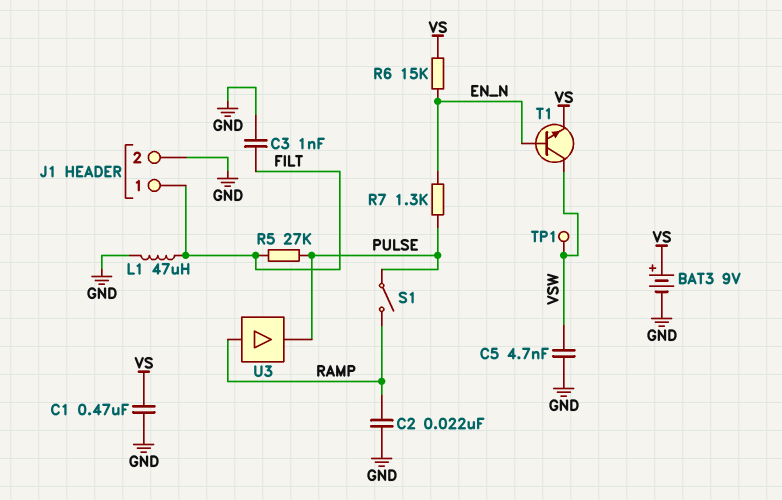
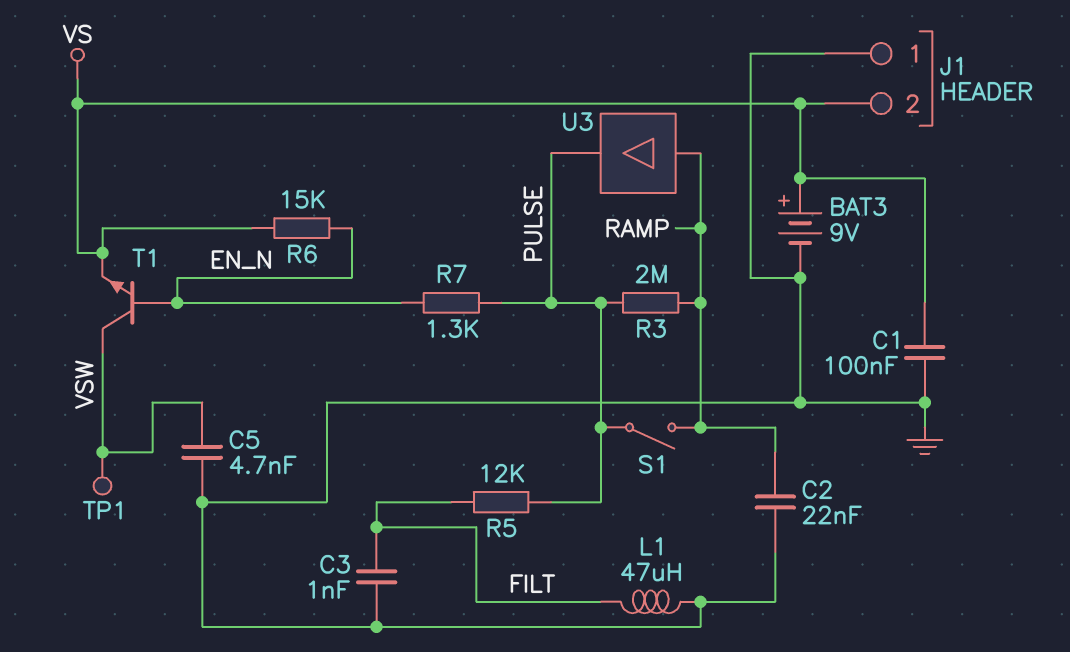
C1: 470nF (GND, VS) -> 100nF (GND, VS)
J1 pin 1: FILT -> GND
J1 pin 2: GND -> VS
R3: none -> 2M (PULSE, RAMP)
R5: 27k (FILT, PULSE) -> 12k (FILT, PULSE)

